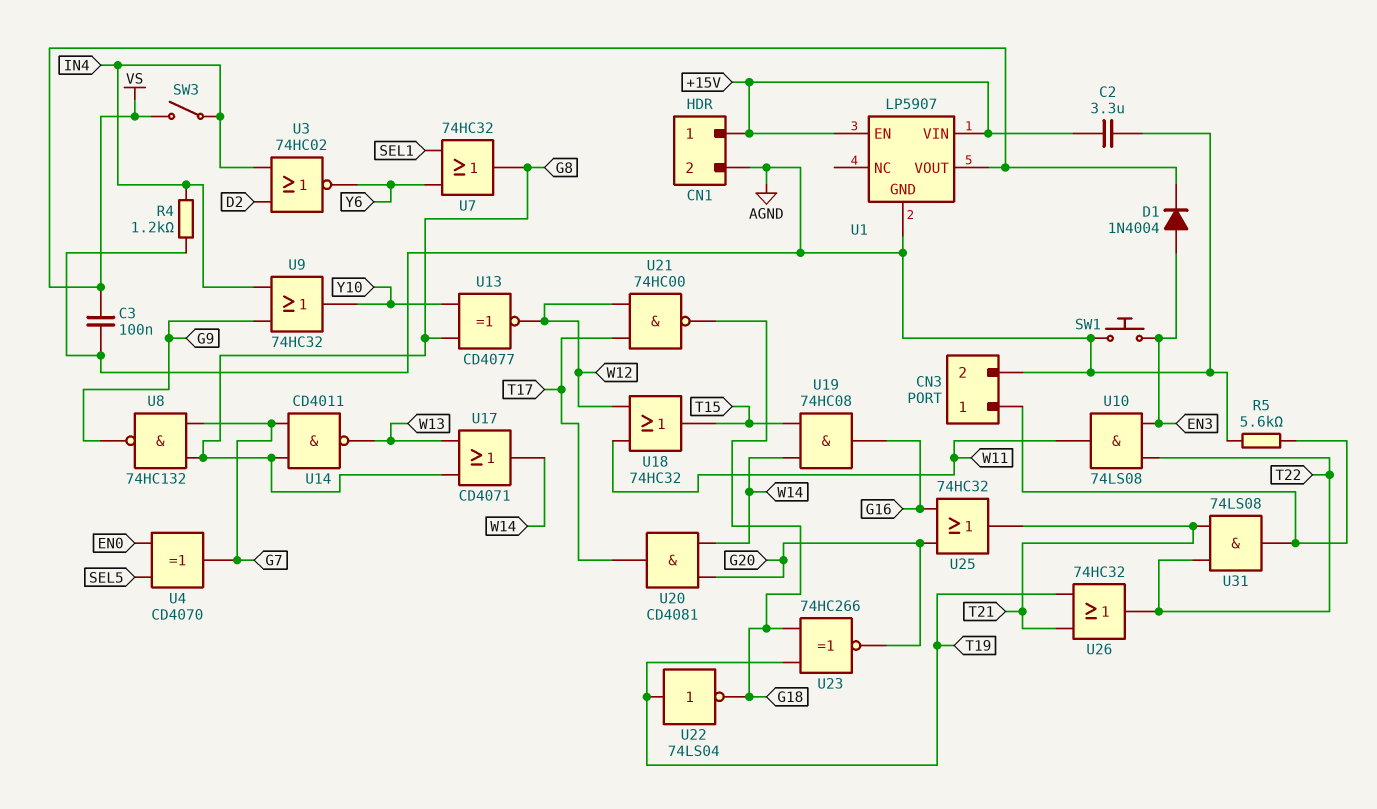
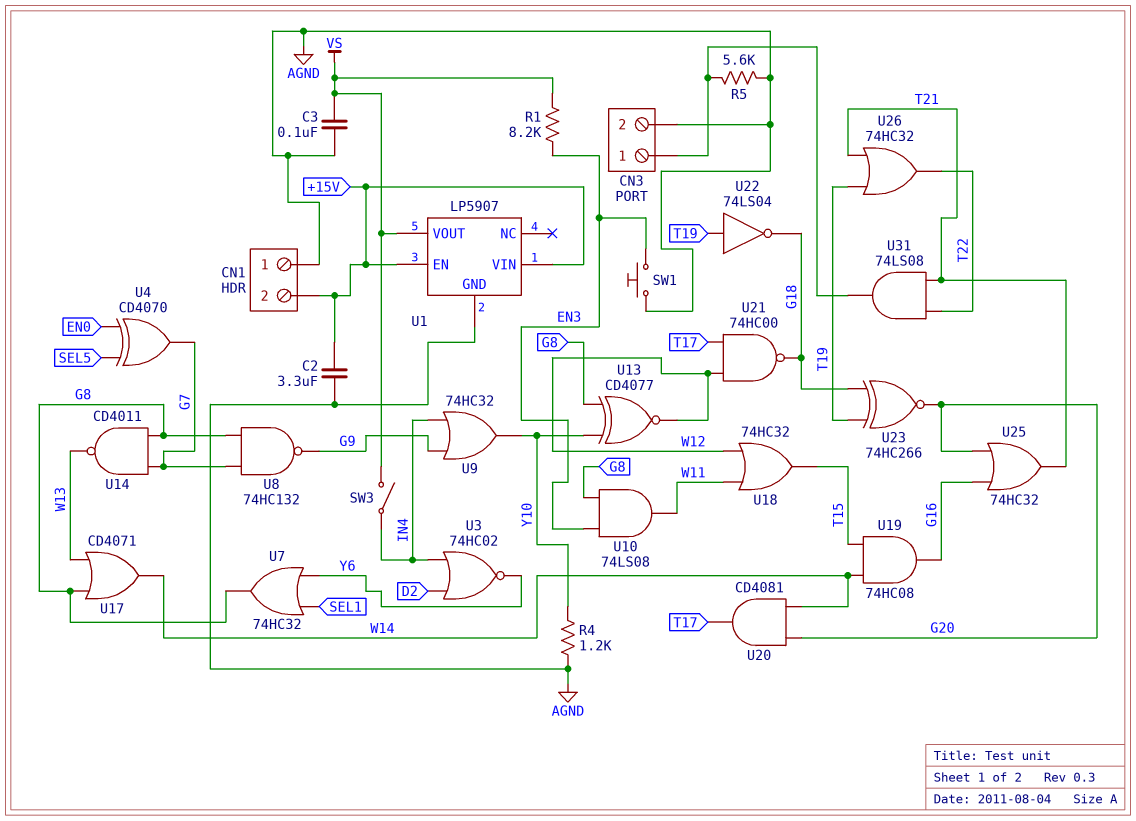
CN1 pin 1: +15V -> AGND
CN1 pin 2: AGND -> +15V
D1: diode 1N4004 (A EN3, K VS) -> none
R1: none -> 8.2k (EN3, VS)
R4: 1.2k (AGND, IN4) -> 1.2k (AGND, Y10)
U10: AND 74LS08 (in EN3, in T22, out W11) -> AND 74LS08 (in EN3, in G8, out W11)

